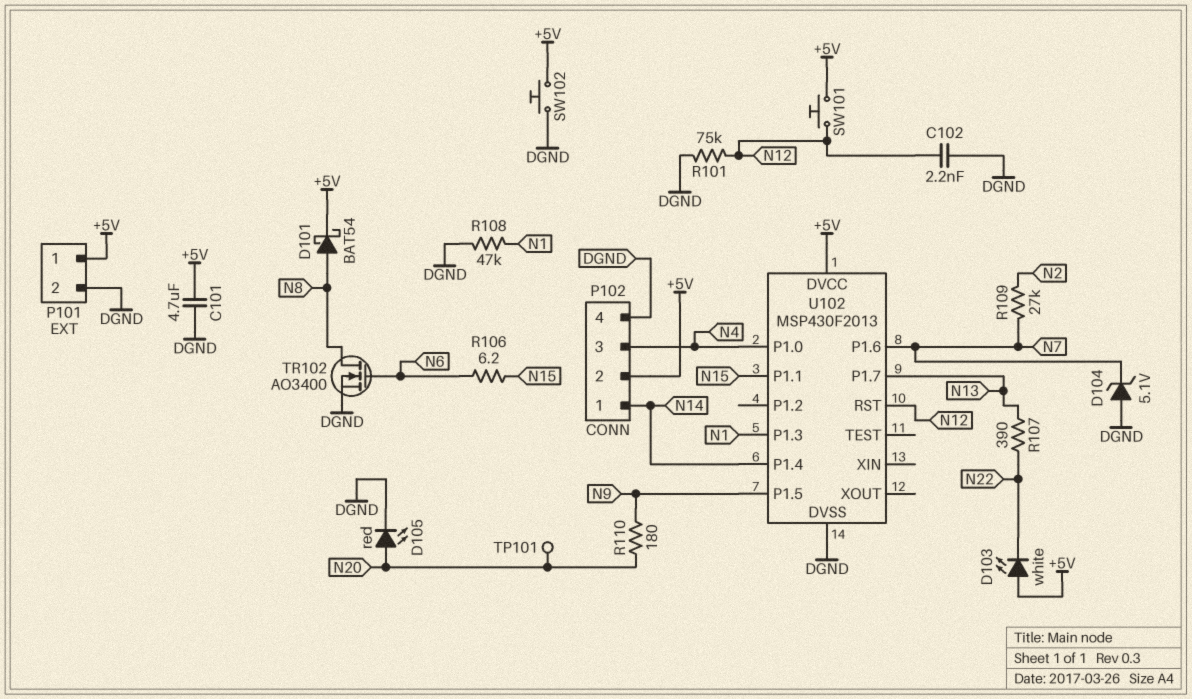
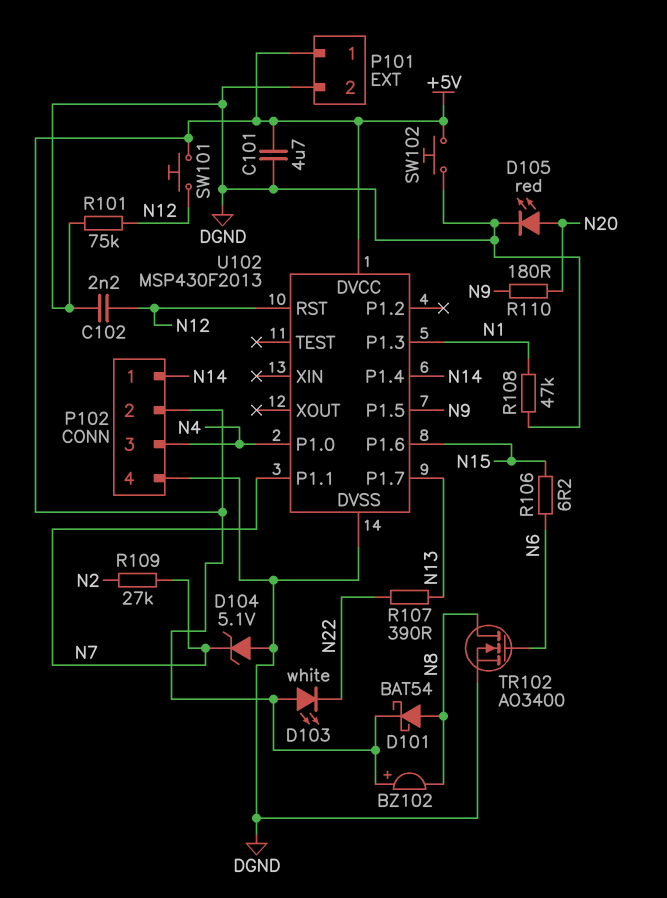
BZ102: none -> buzzer (plus +5V, minus N8)
TP101: test point (N20) -> none
U102 pin P1.1: N15 -> N7
U102 pin P1.6: N7 -> N15

